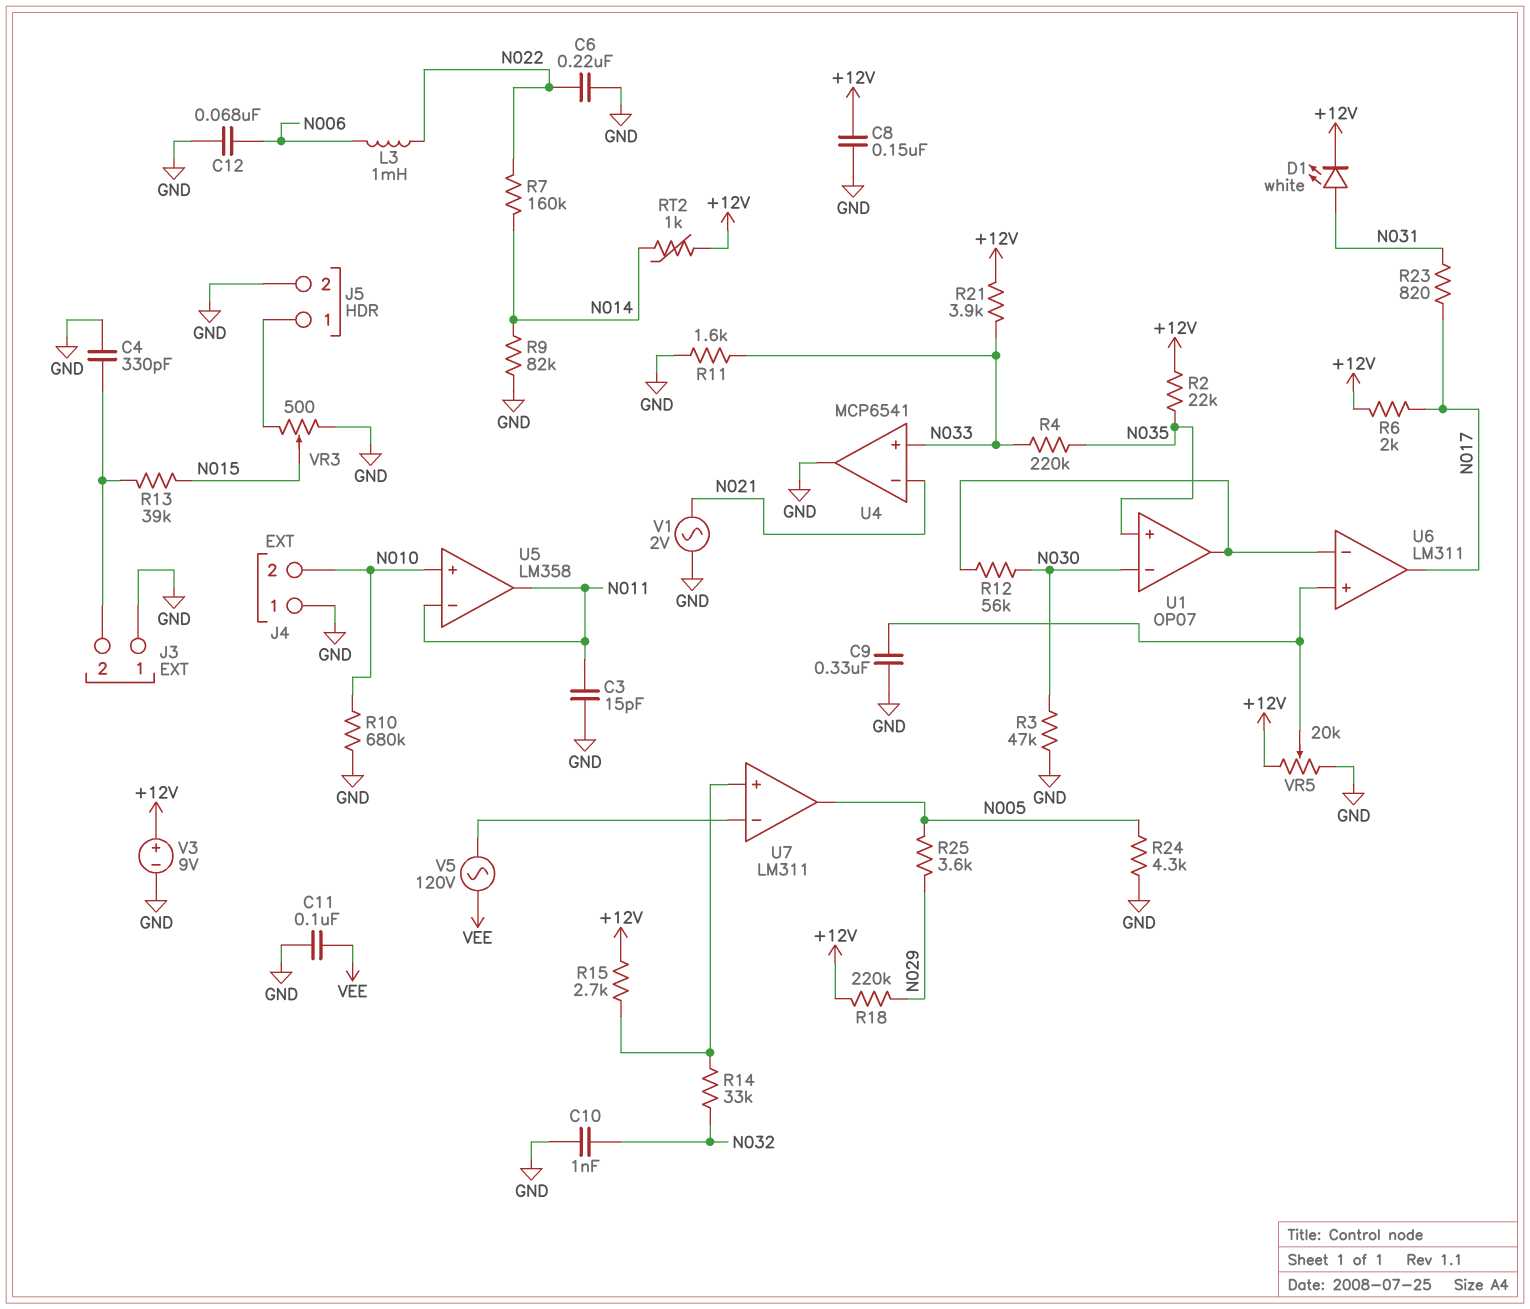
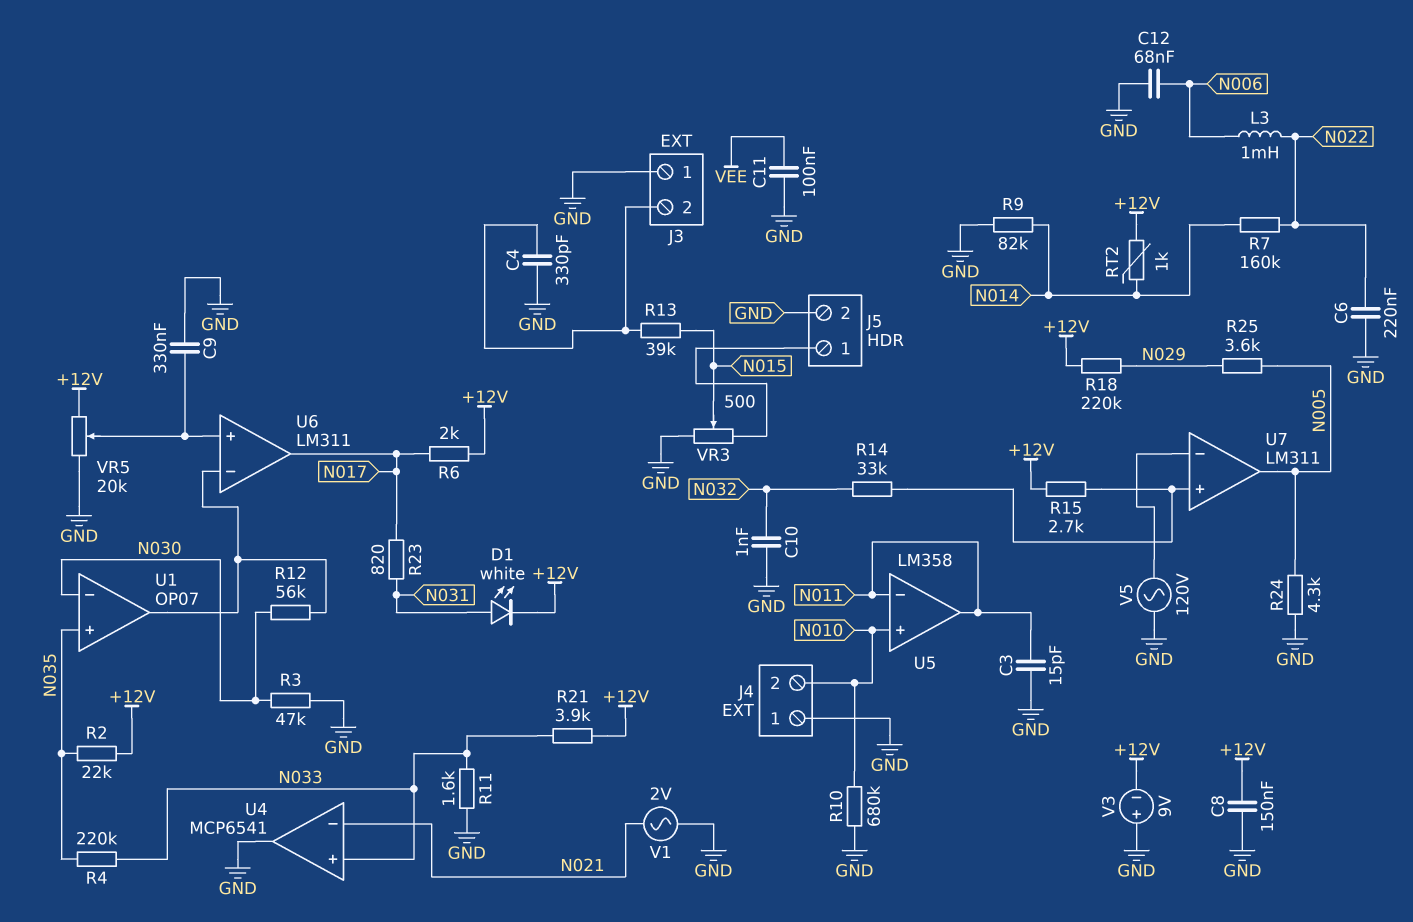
V3: 9V (plus +12V, minus GND) -> 9V (plus GND, minus +12V)
V5: AC 120V (U7/in-, VEE) -> AC 120V (GND, U7/in-)

